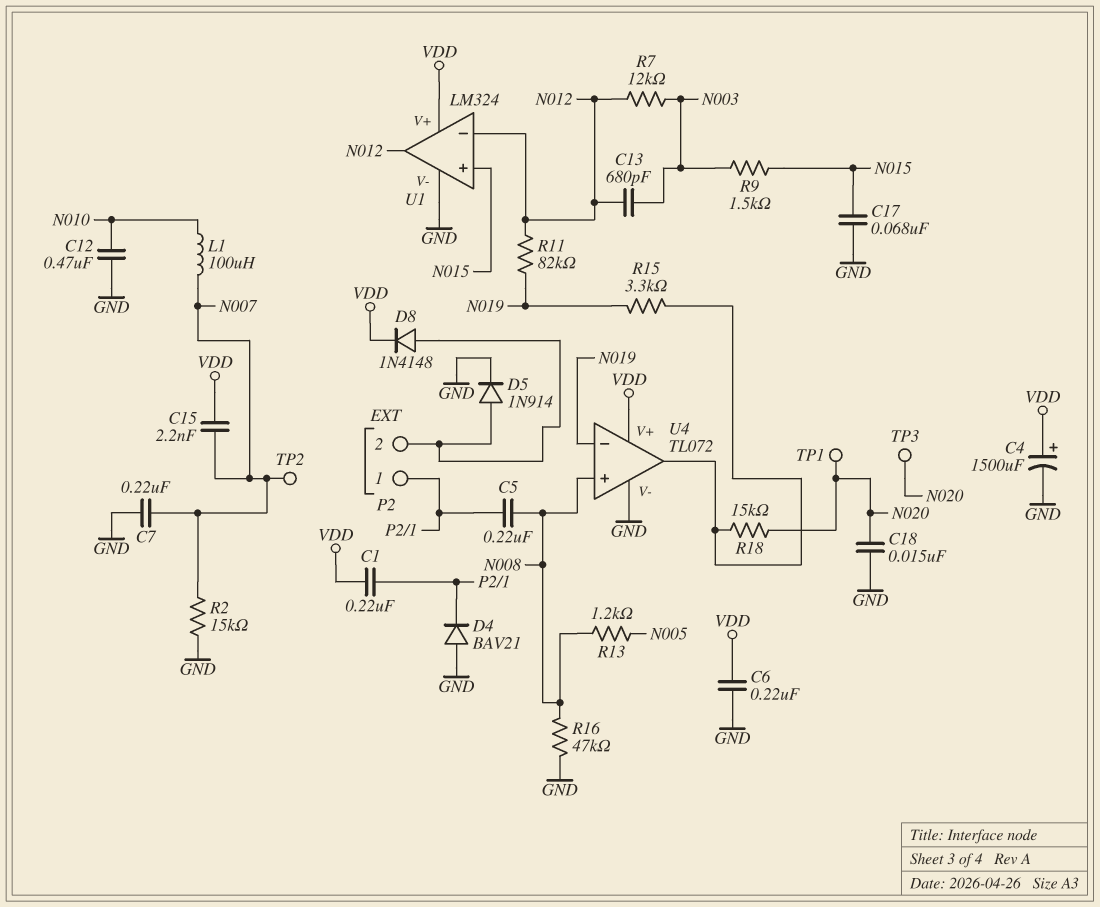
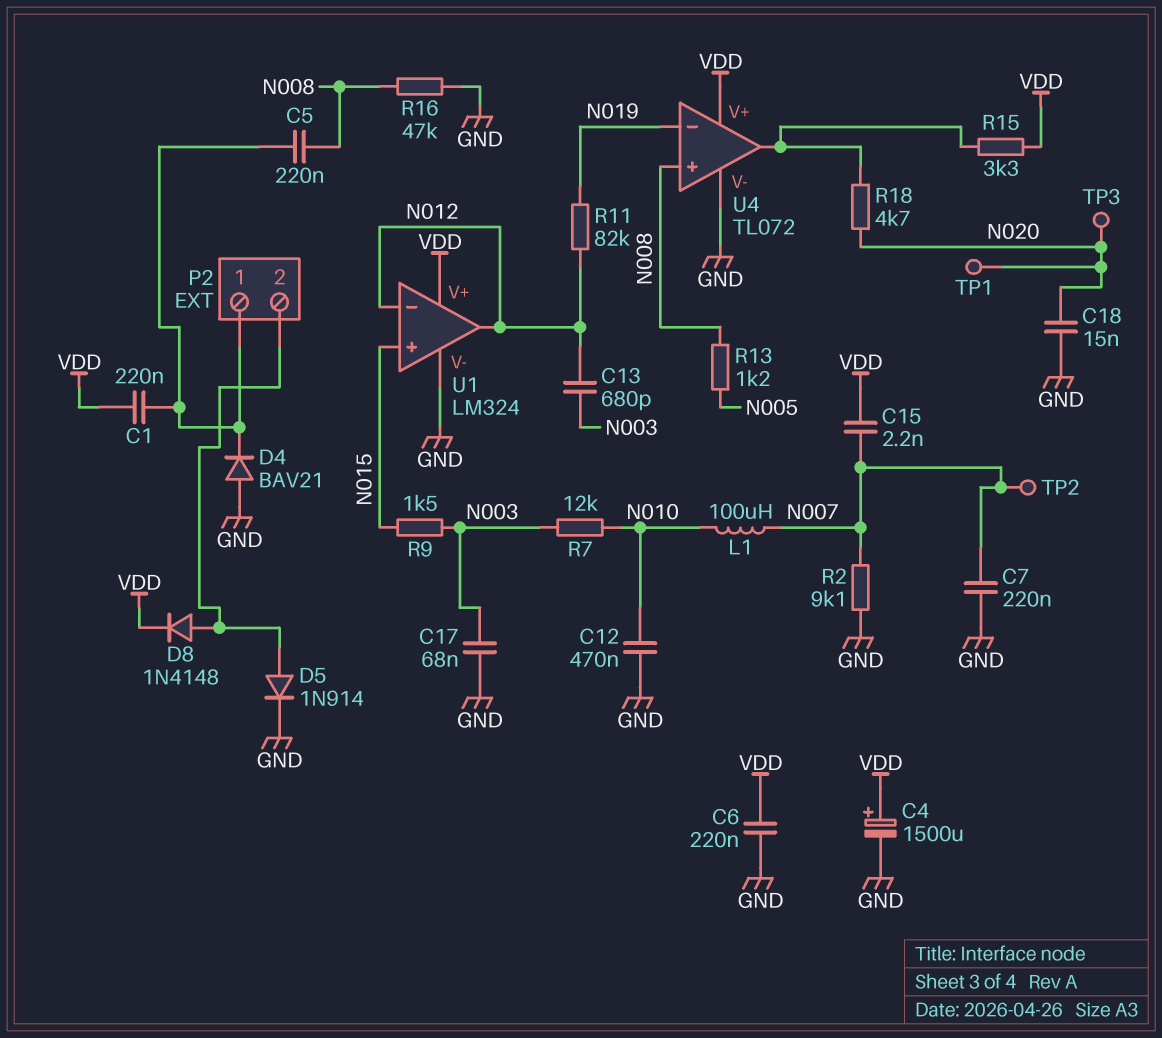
C17: 68nF (GND, N015) -> 68nF (GND, N003)
R2: 15k (GND, N007) -> 9.1k (GND, N007)
R7: 12k (N003, N012) -> 12k (N003, N010)
R15: 3.3k (N019, U4/out) -> 3.3k (U4/out, VDD)
R18: 15k (N020, U4/out) -> 4.7k (N020, U4/out)

